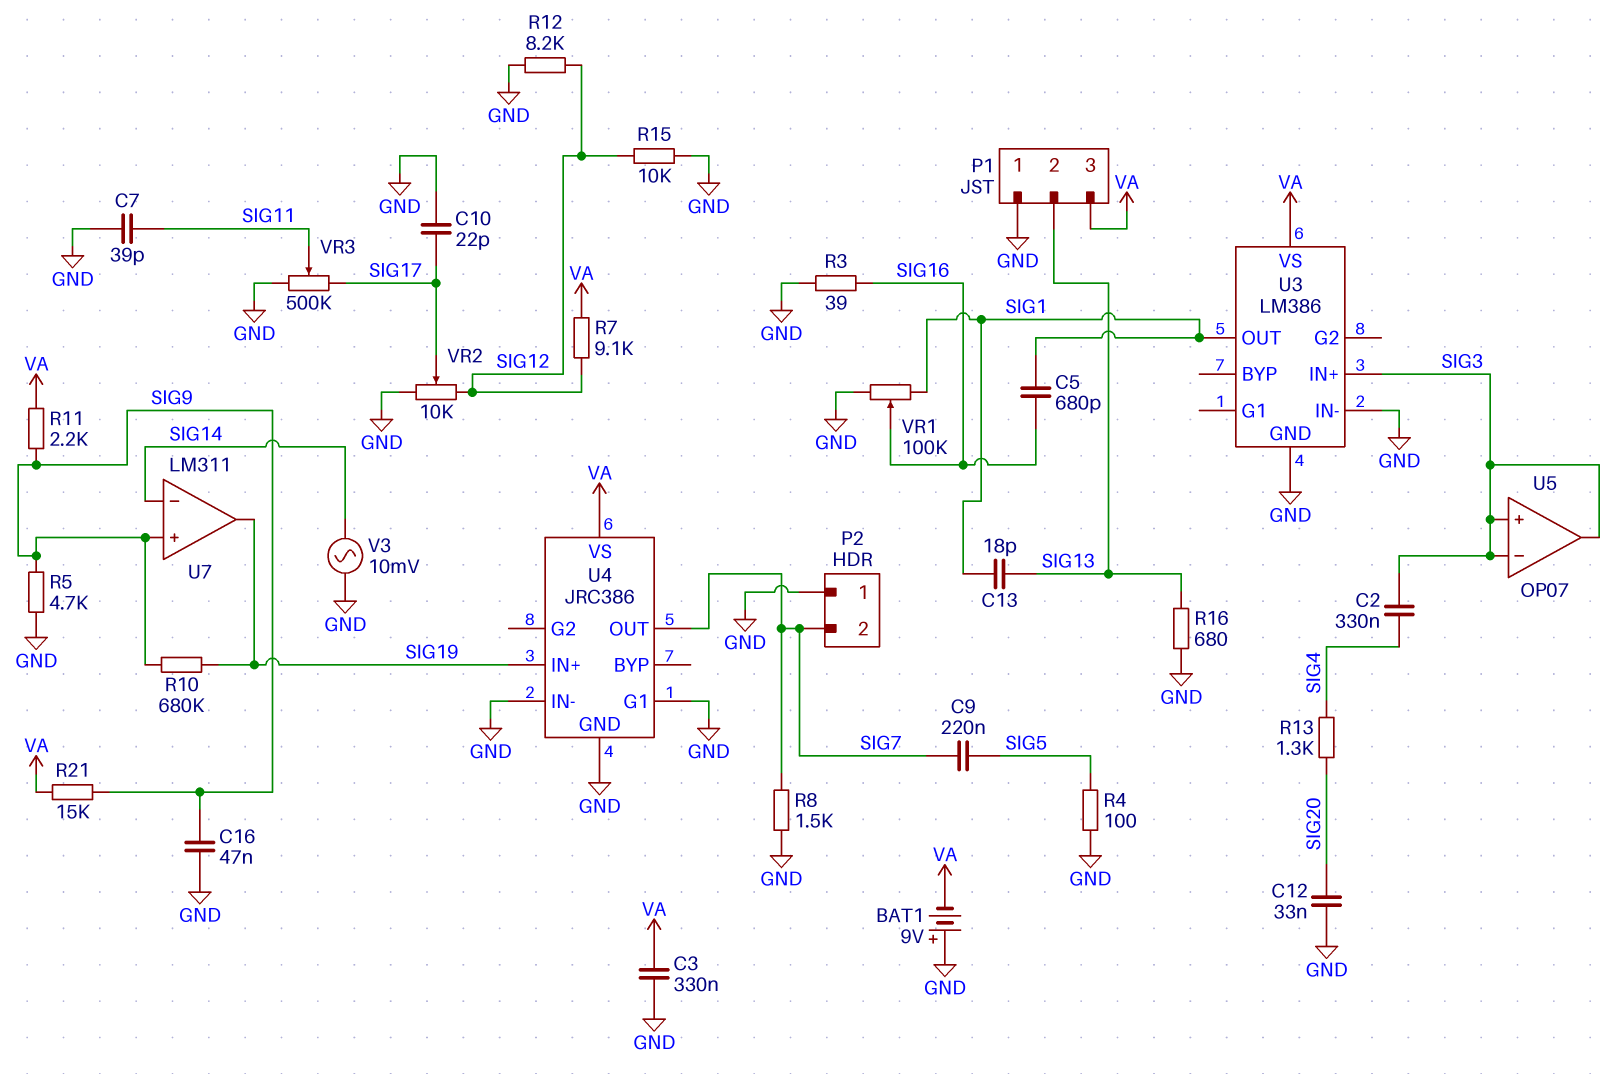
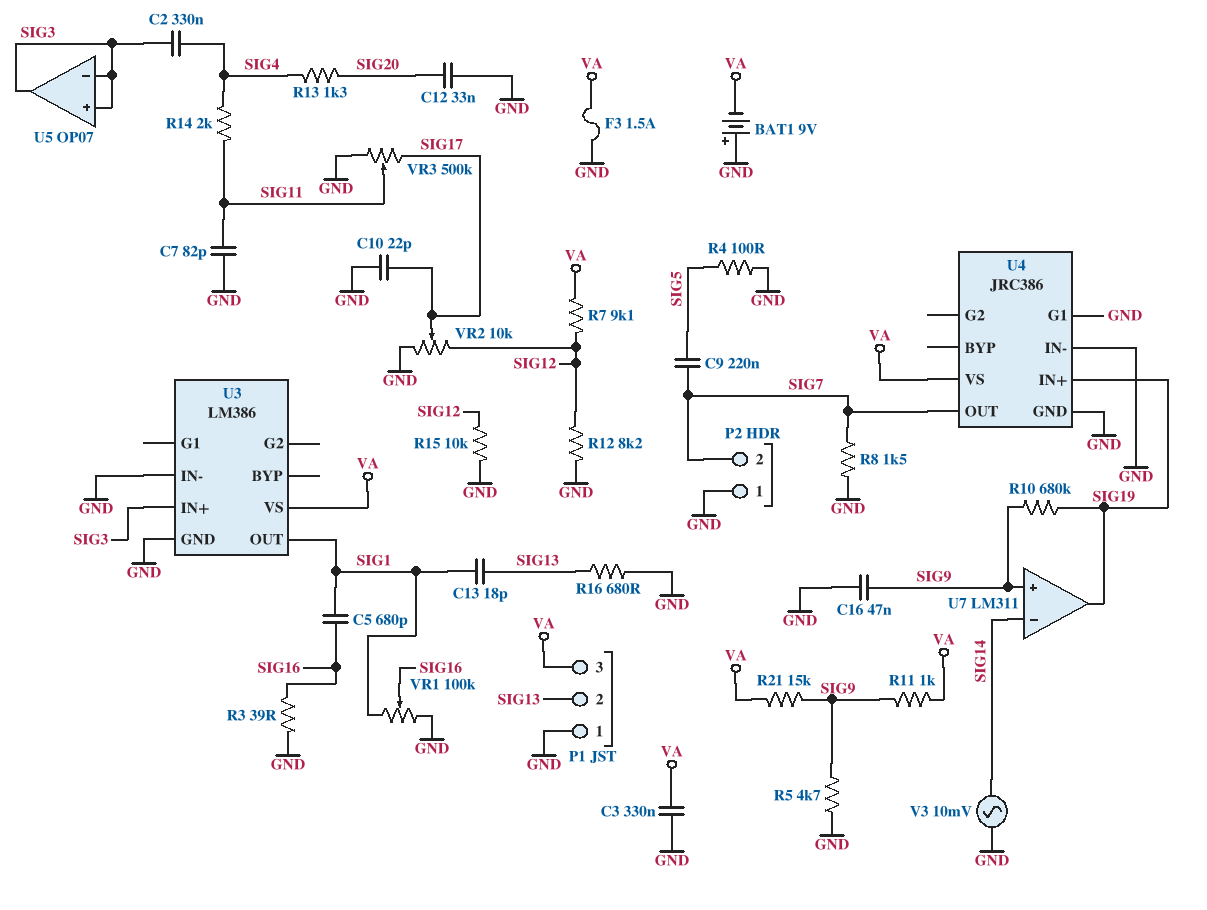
C7: 39pF (GND, SIG11) -> 82pF (GND, SIG11)
F3: none -> 1.5A (GND, VA)
R11: 2.2k (SIG9, VA) -> 1k (SIG9, VA)
R14: none -> 2k (SIG4, SIG11)

